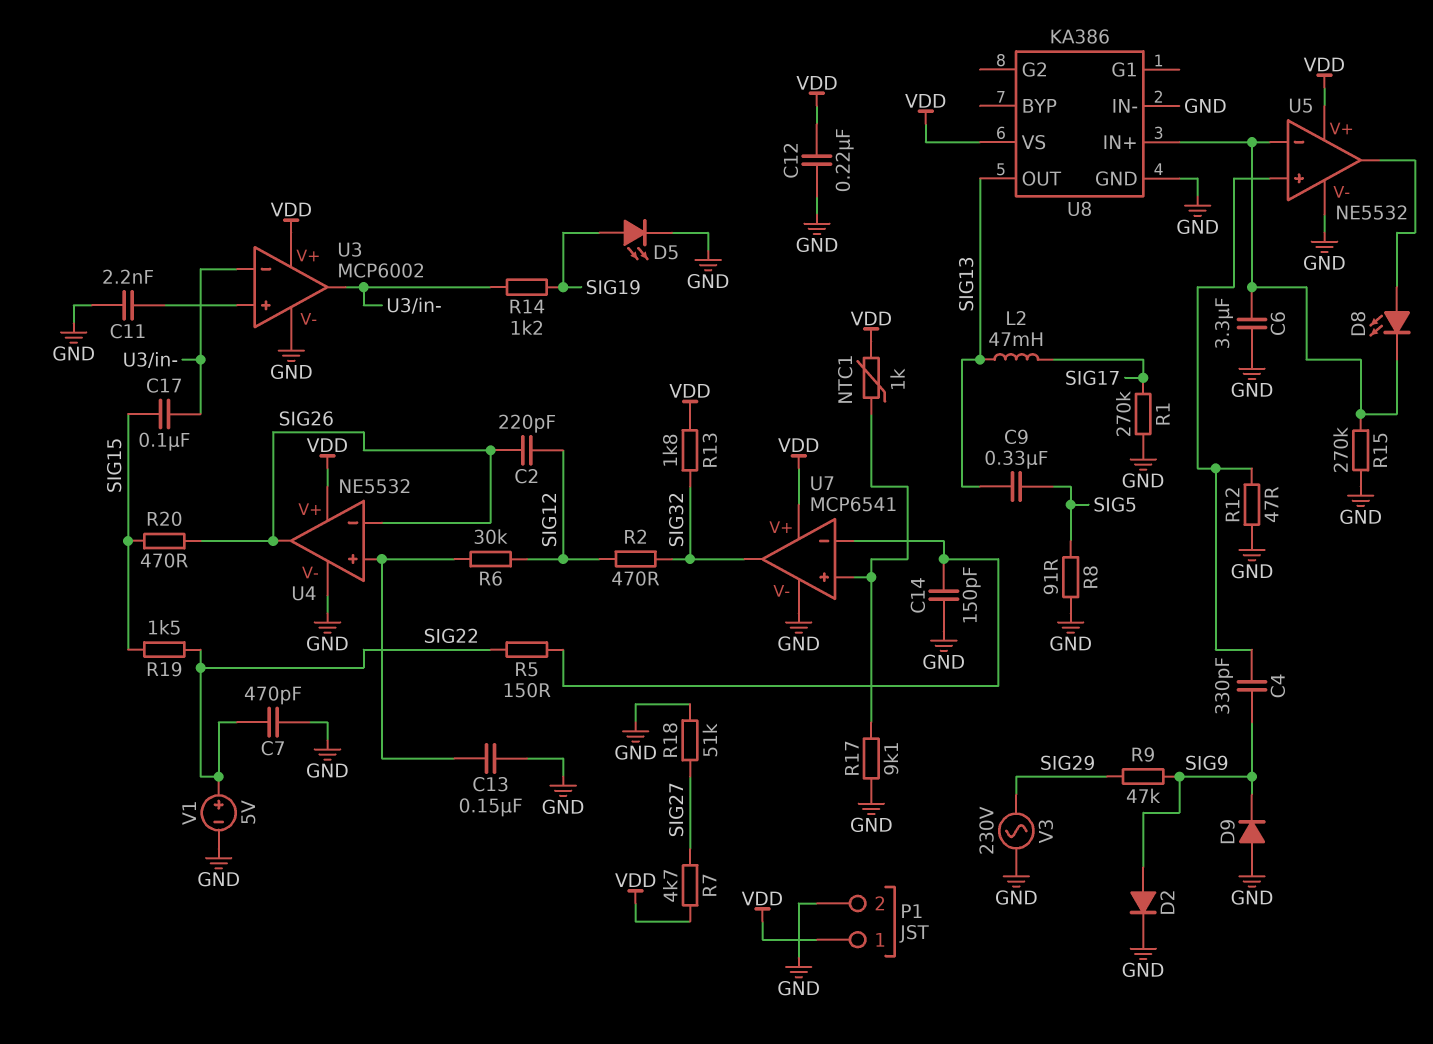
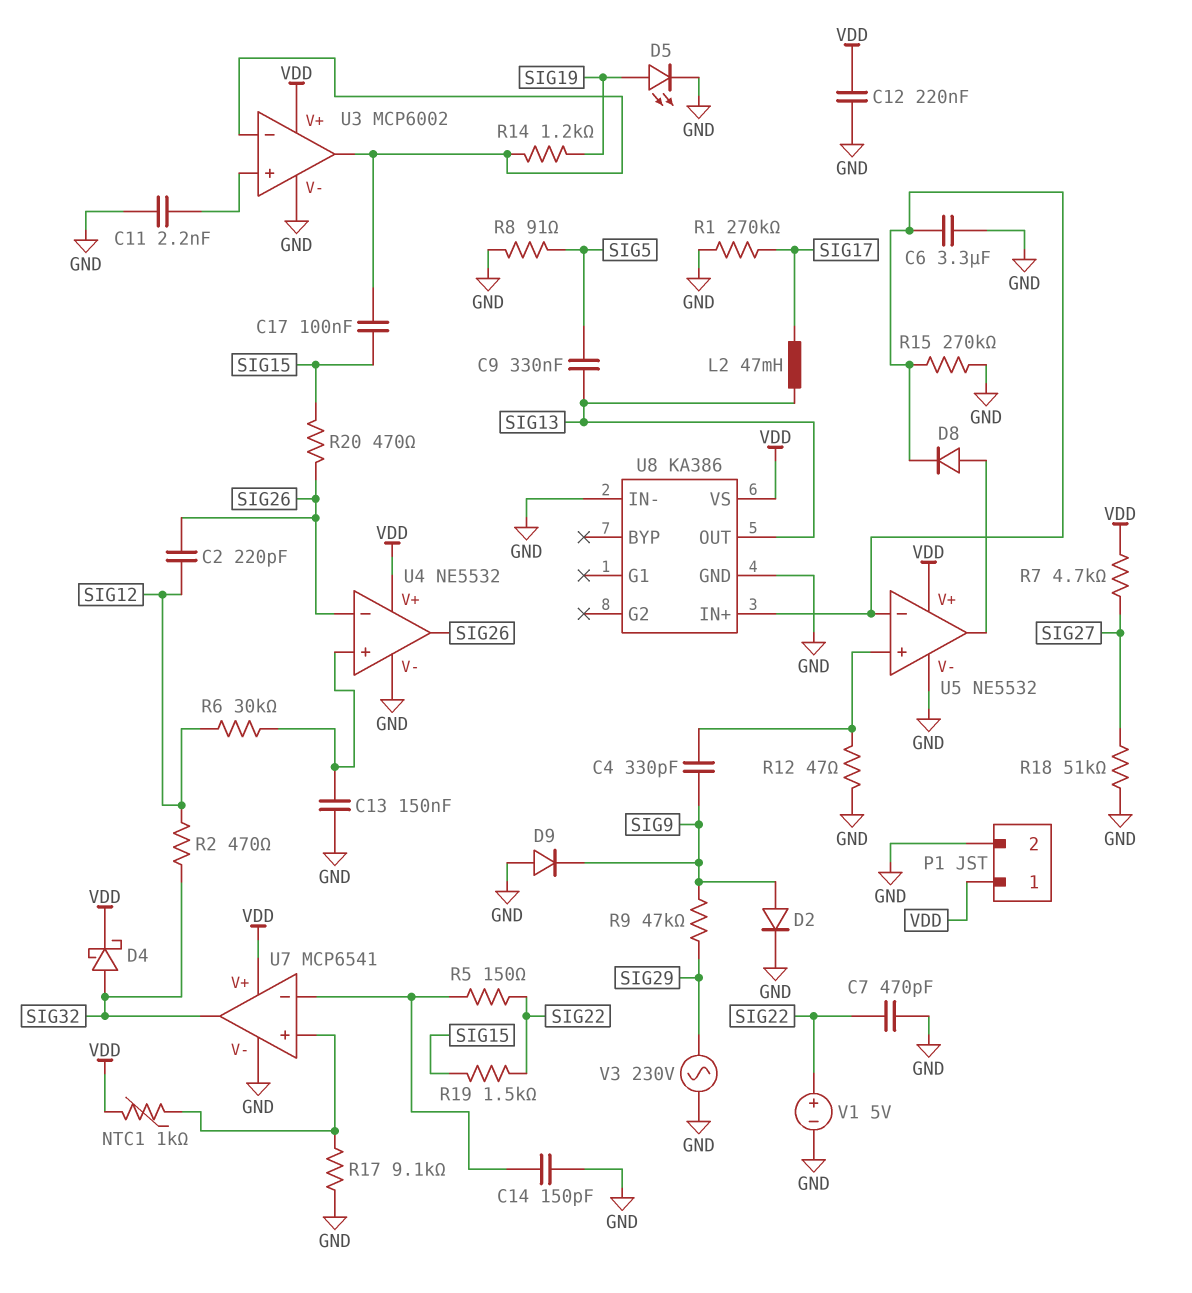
D4: none -> schottky (A SIG32, K VDD)
D8: LED (A U5/out, K U5/in-) -> diode (A U5/out, K U5/in-)
R13: 1.8k (SIG32, VDD) -> none

